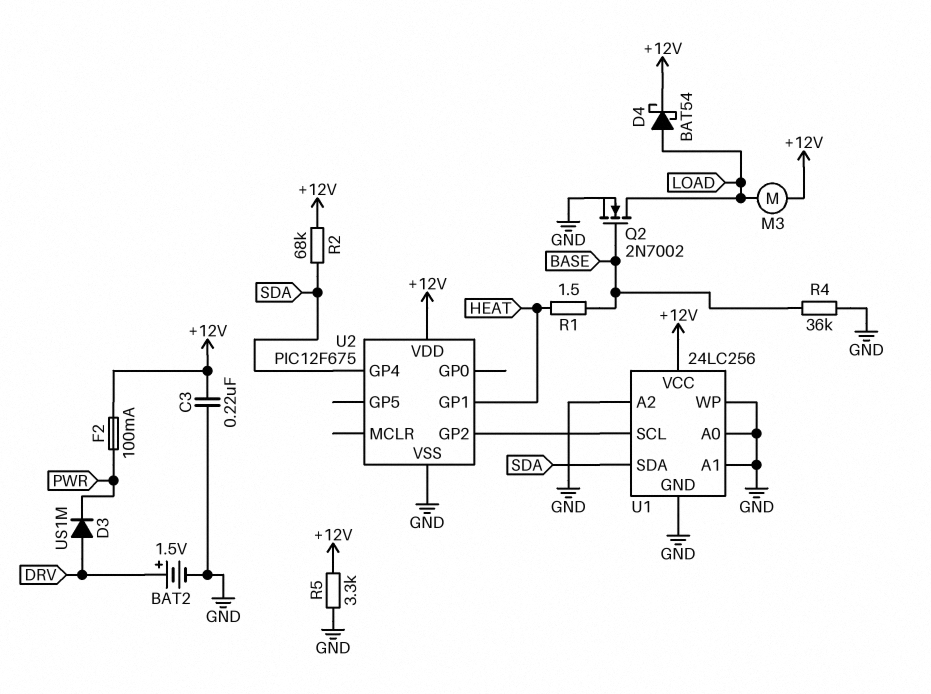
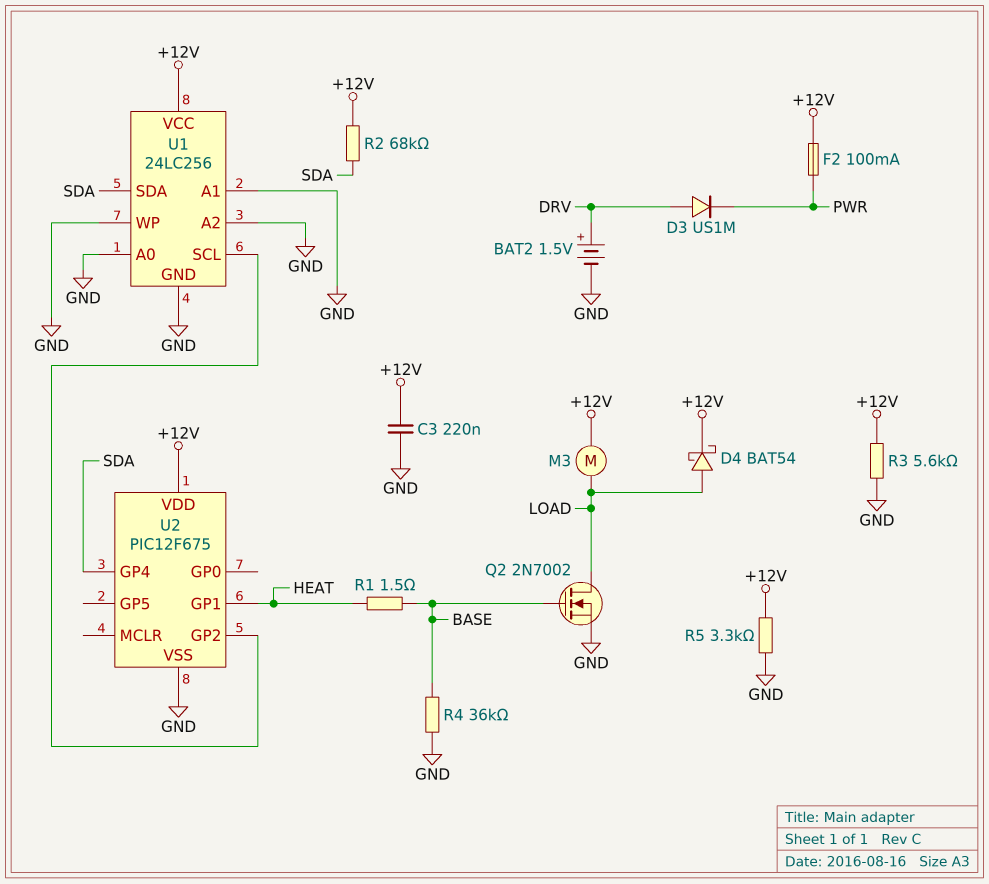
R3: none -> 5.6k (+12V, GND)

